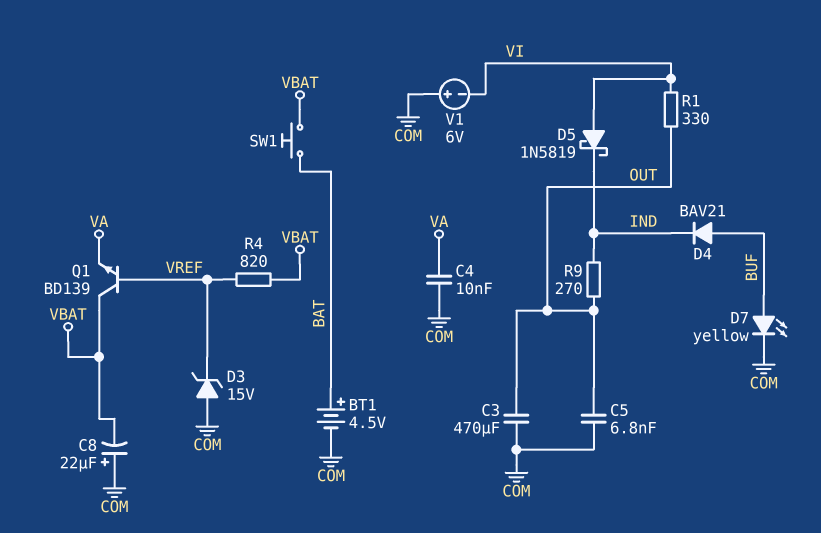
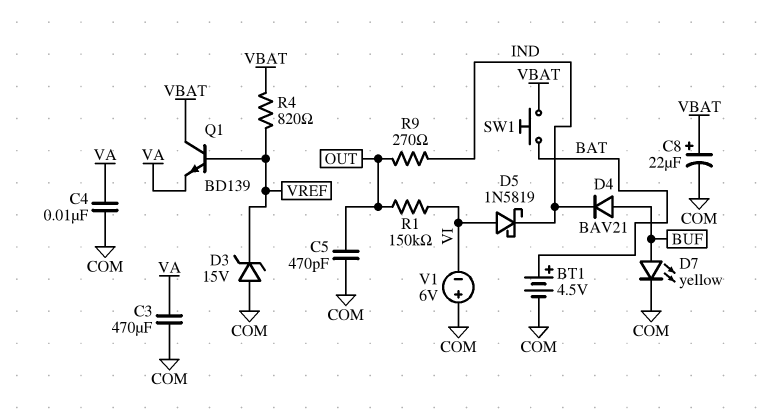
C3: 470uF (COM, OUT) -> 470uF (COM, VA)
C5: 6.8nF (COM, OUT) -> 470pF (COM, OUT)
C8: 22uF (plus COM, minus VBAT) -> 22uF (plus VBAT, minus COM)
R1: 330 (OUT, VI) -> 150k (OUT, VI)

